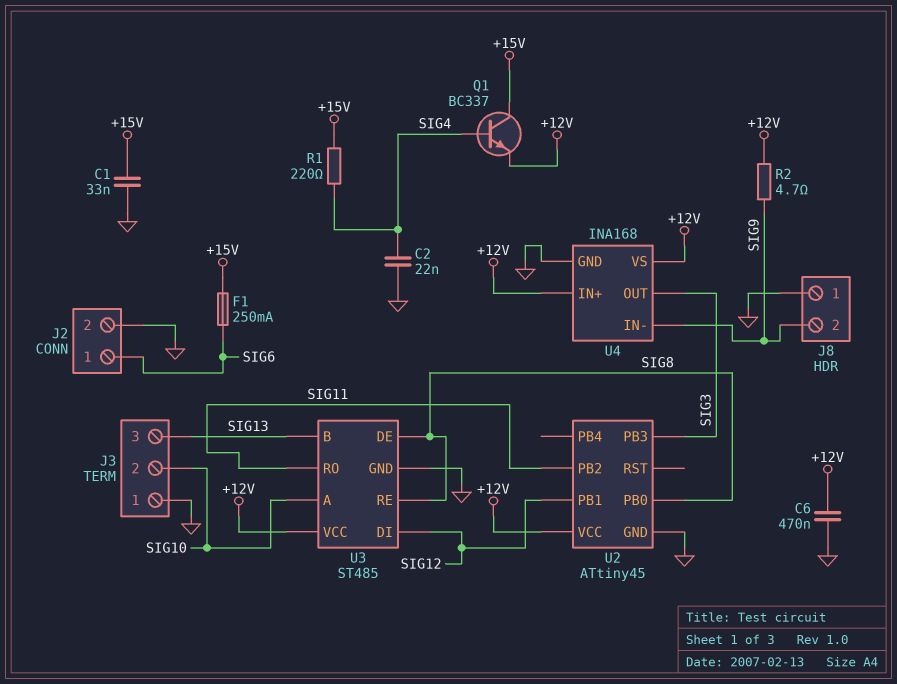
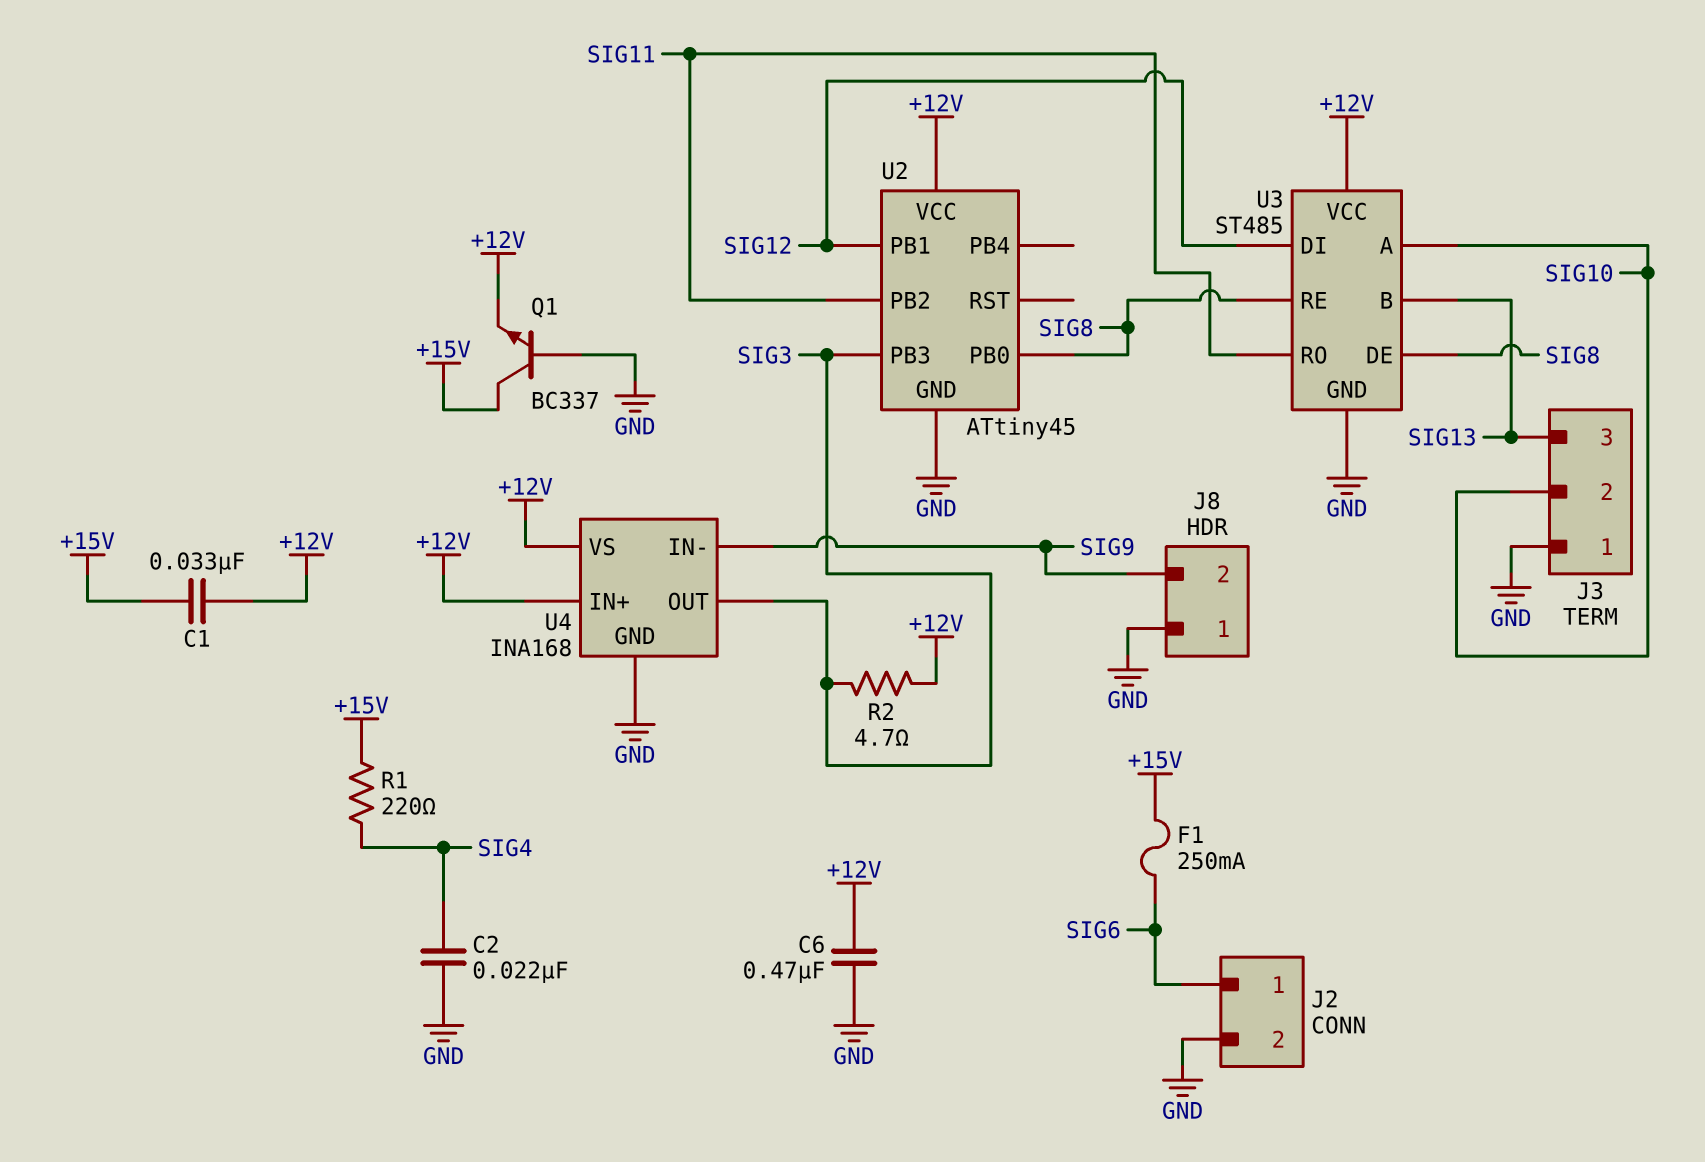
C1: 33nF (+15V, GND) -> 33nF (+12V, +15V)
Q1: NPN BC337 (B SIG4, C +15V, E +12V) -> NPN BC337 (B GND, C +15V, E +12V)
R2: 4.7 (+12V, SIG9) -> 4.7 (+12V, SIG3)

